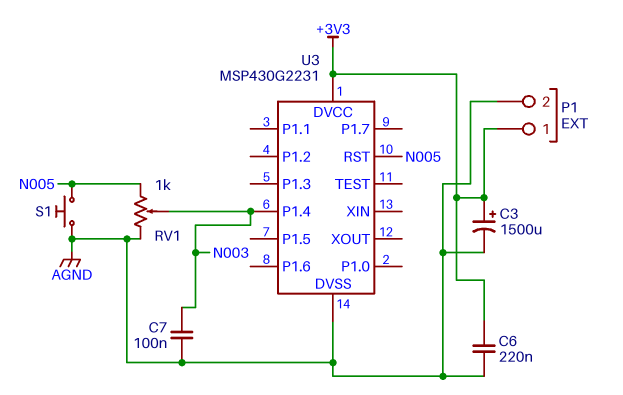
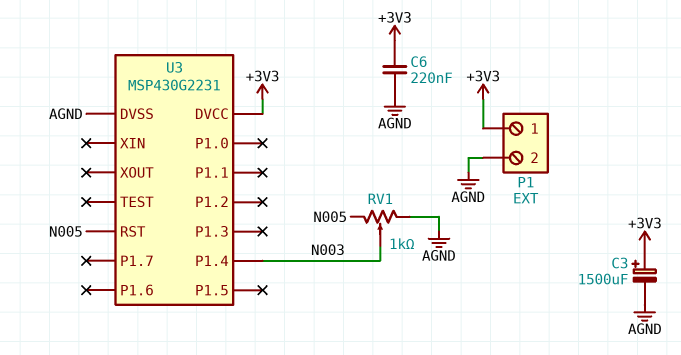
C7: 100nF (AGND, N003) -> none
S1: button (AGND, N005) -> none

